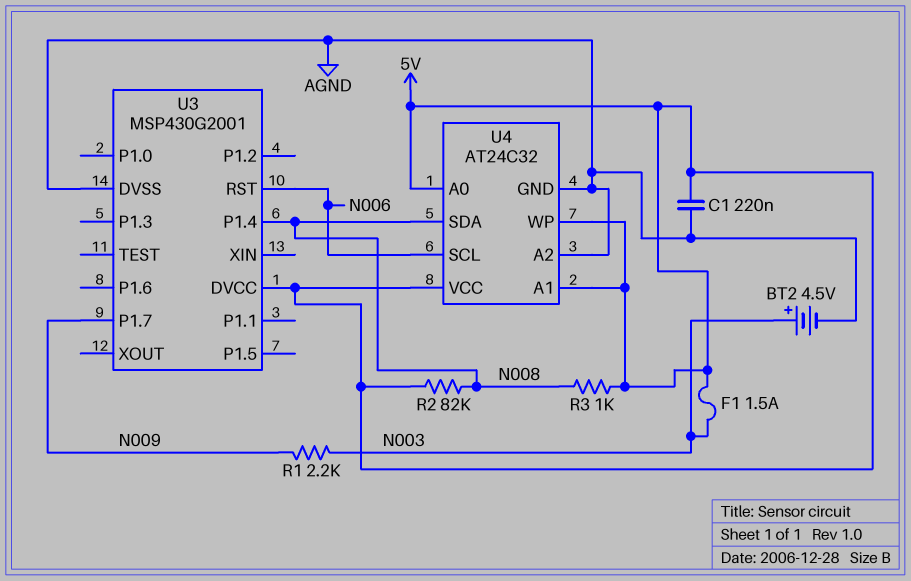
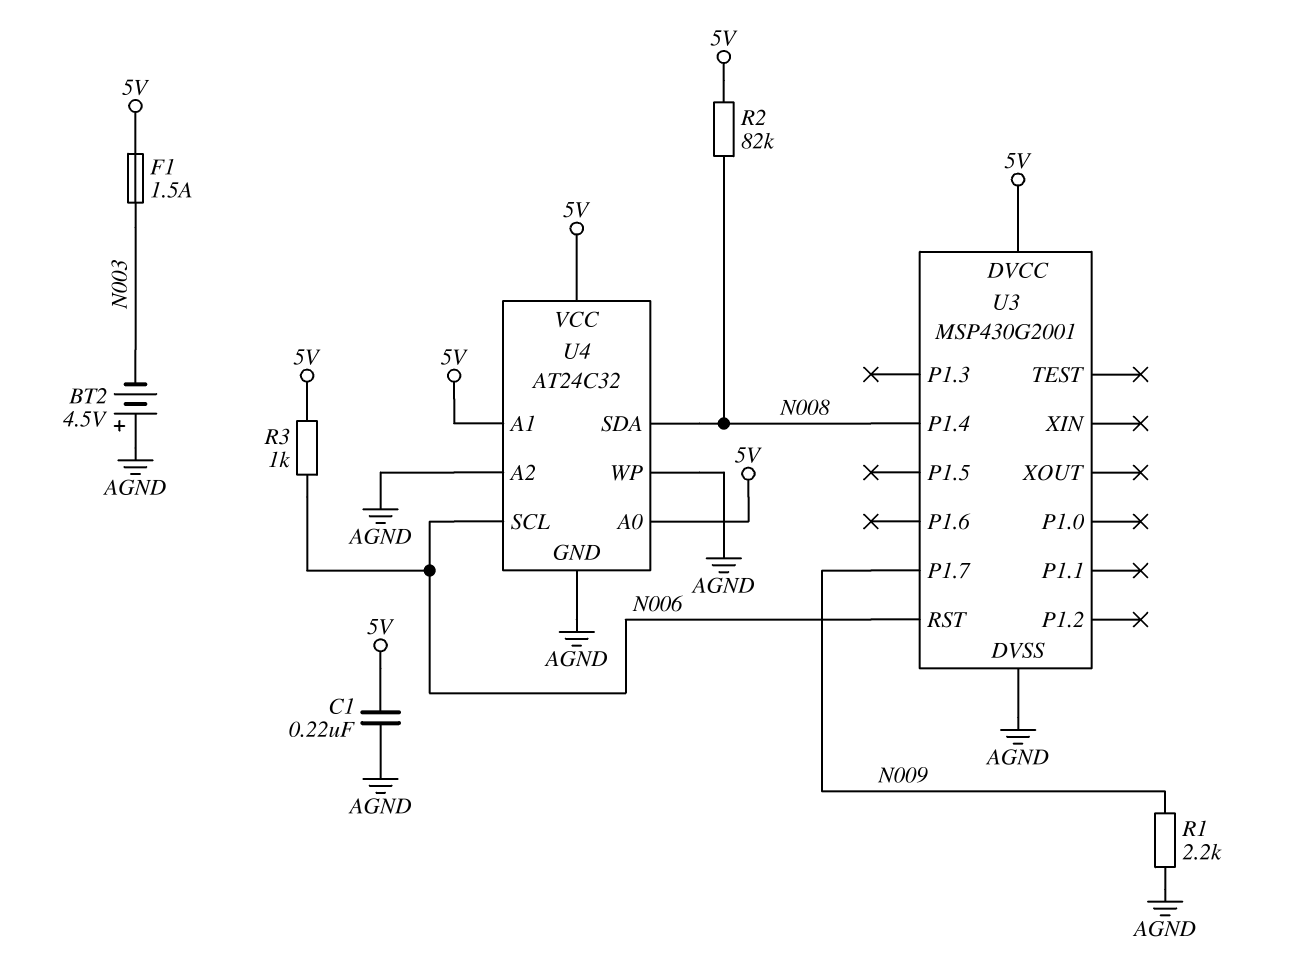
BT2: 4.5V (plus N003, minus AGND) -> 4.5V (plus AGND, minus N003)
R1: 2.2k (N003, N009) -> 2.2k (AGND, N009)
R3: 1k (5V, N008) -> 1k (5V, N006)
U4 pin WP: 5V -> AGND

